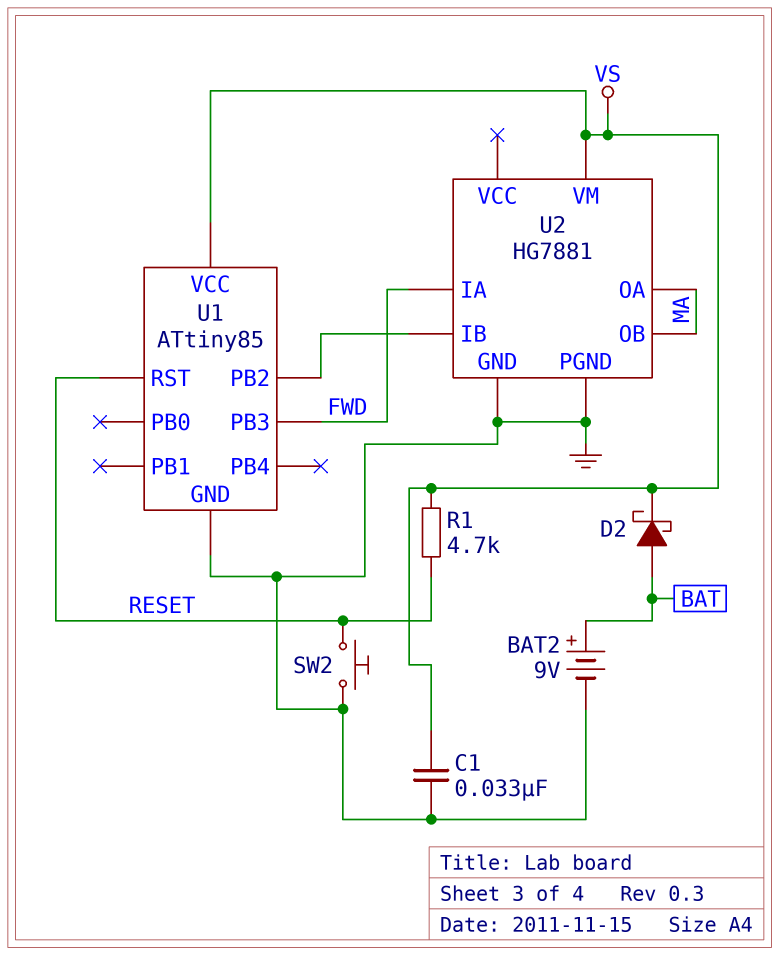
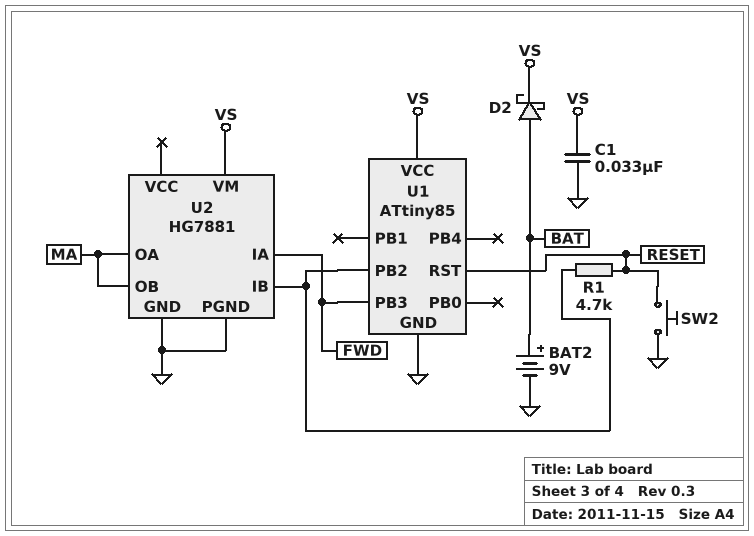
R1: 4.7k (RESET, VS) -> 4.7k (RESET, U1/PB2)

